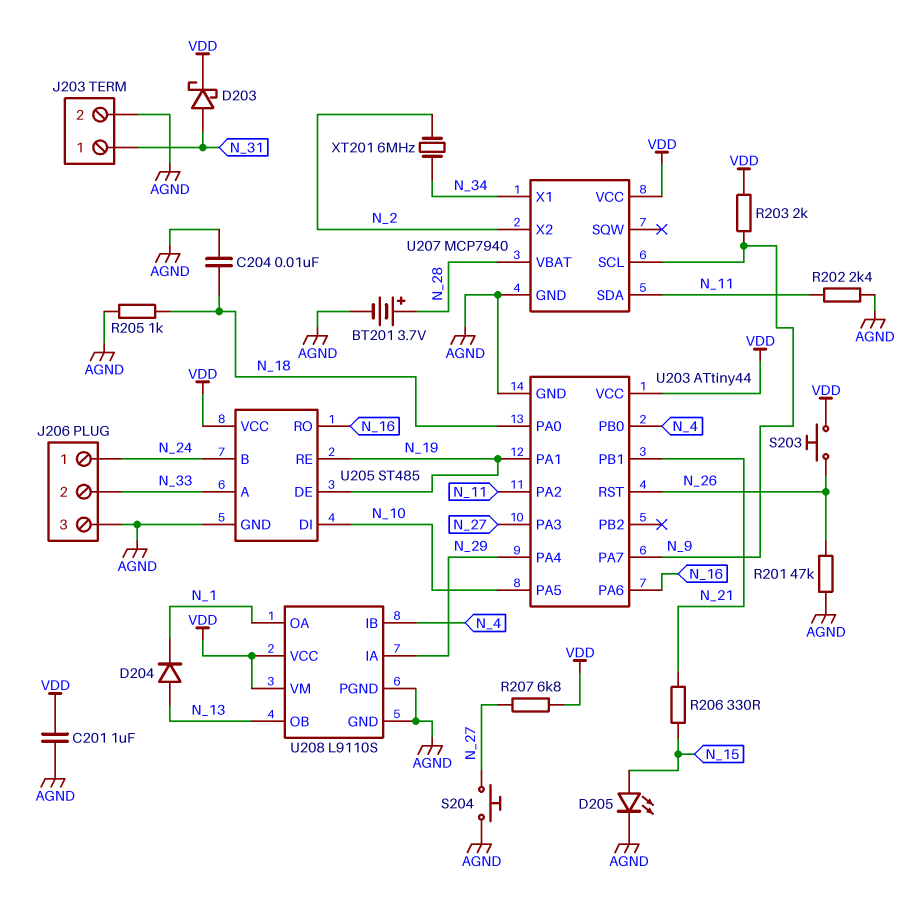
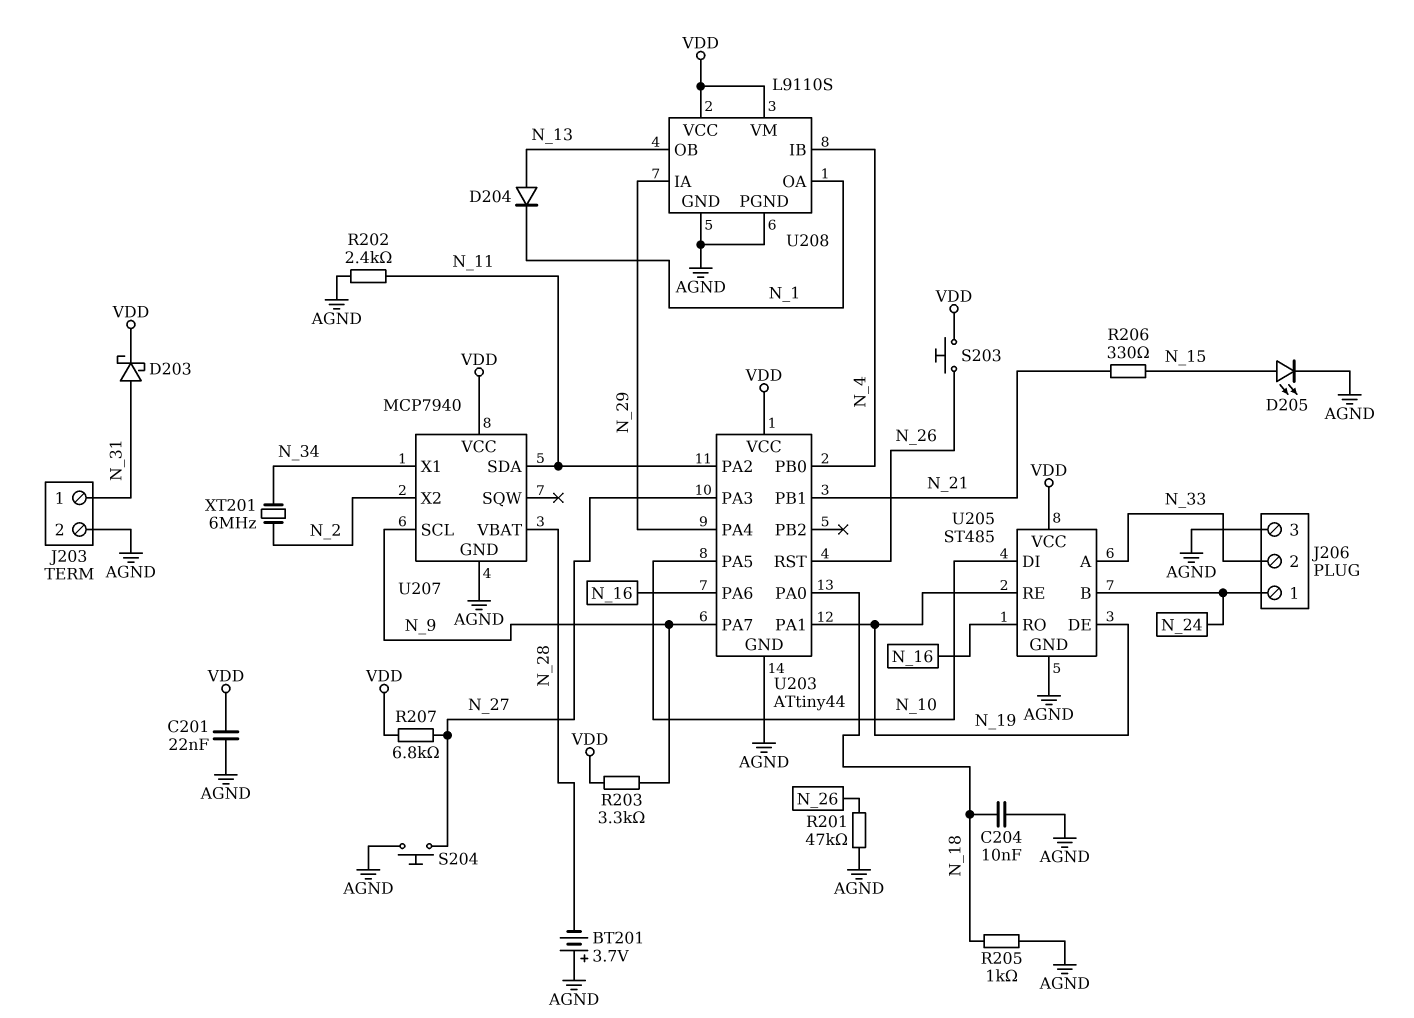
BT201: 3.7V (plus N_28, minus AGND) -> 3.7V (plus AGND, minus N_28)
C201: 1uF (AGND, VDD) -> 22nF (AGND, VDD)
R203: 2k (N_9, VDD) -> 3.3k (N_9, VDD)

